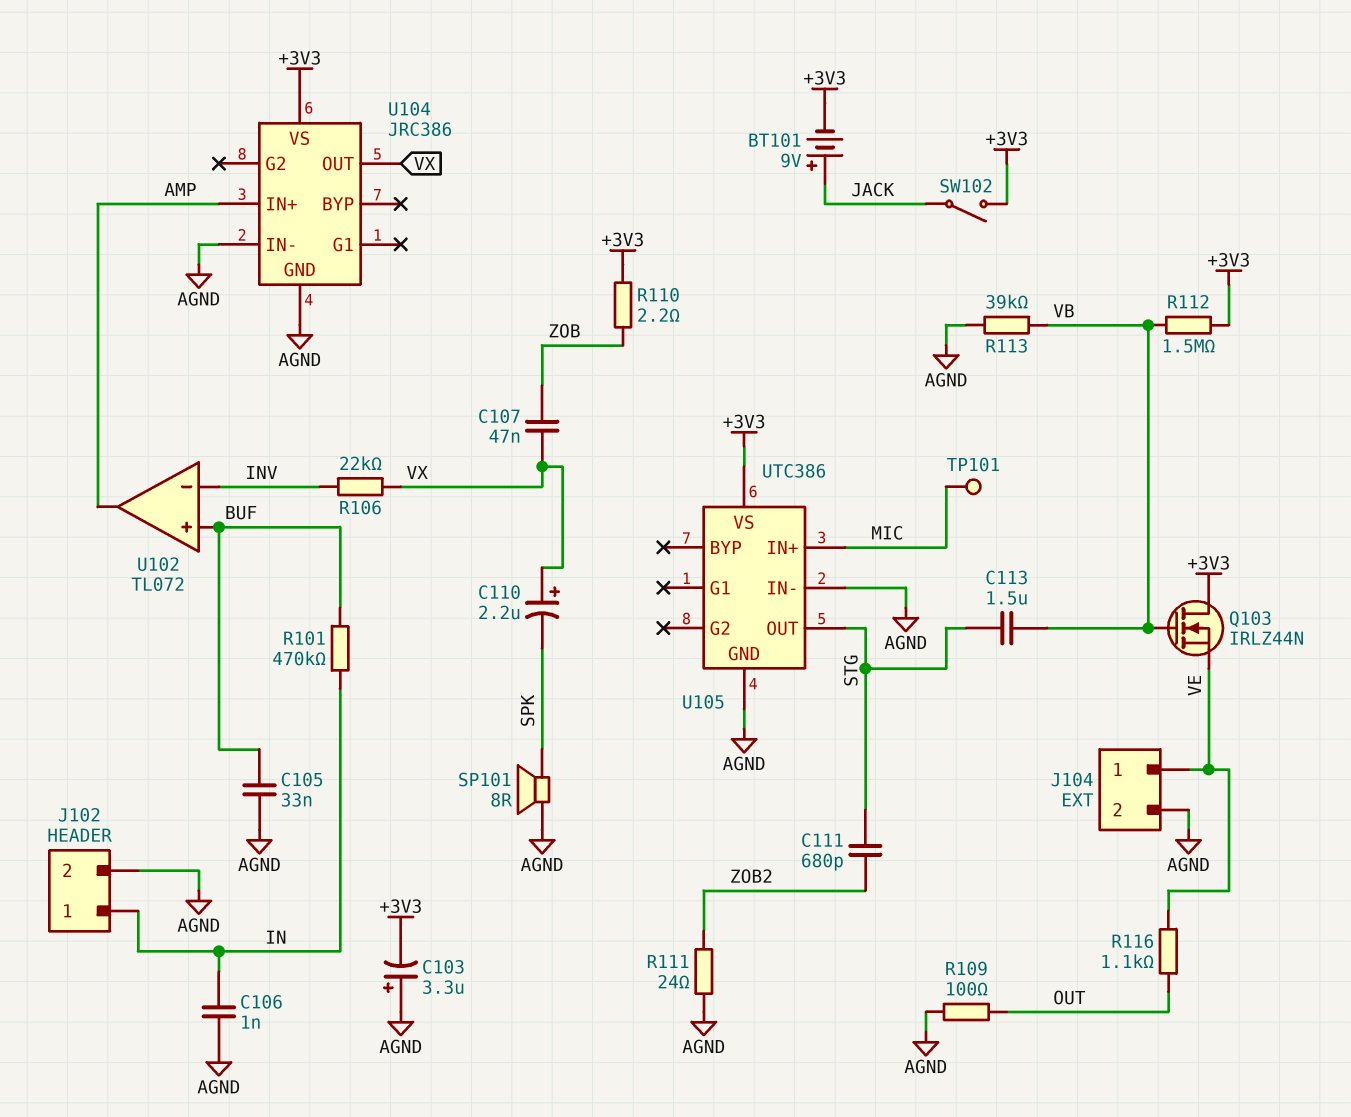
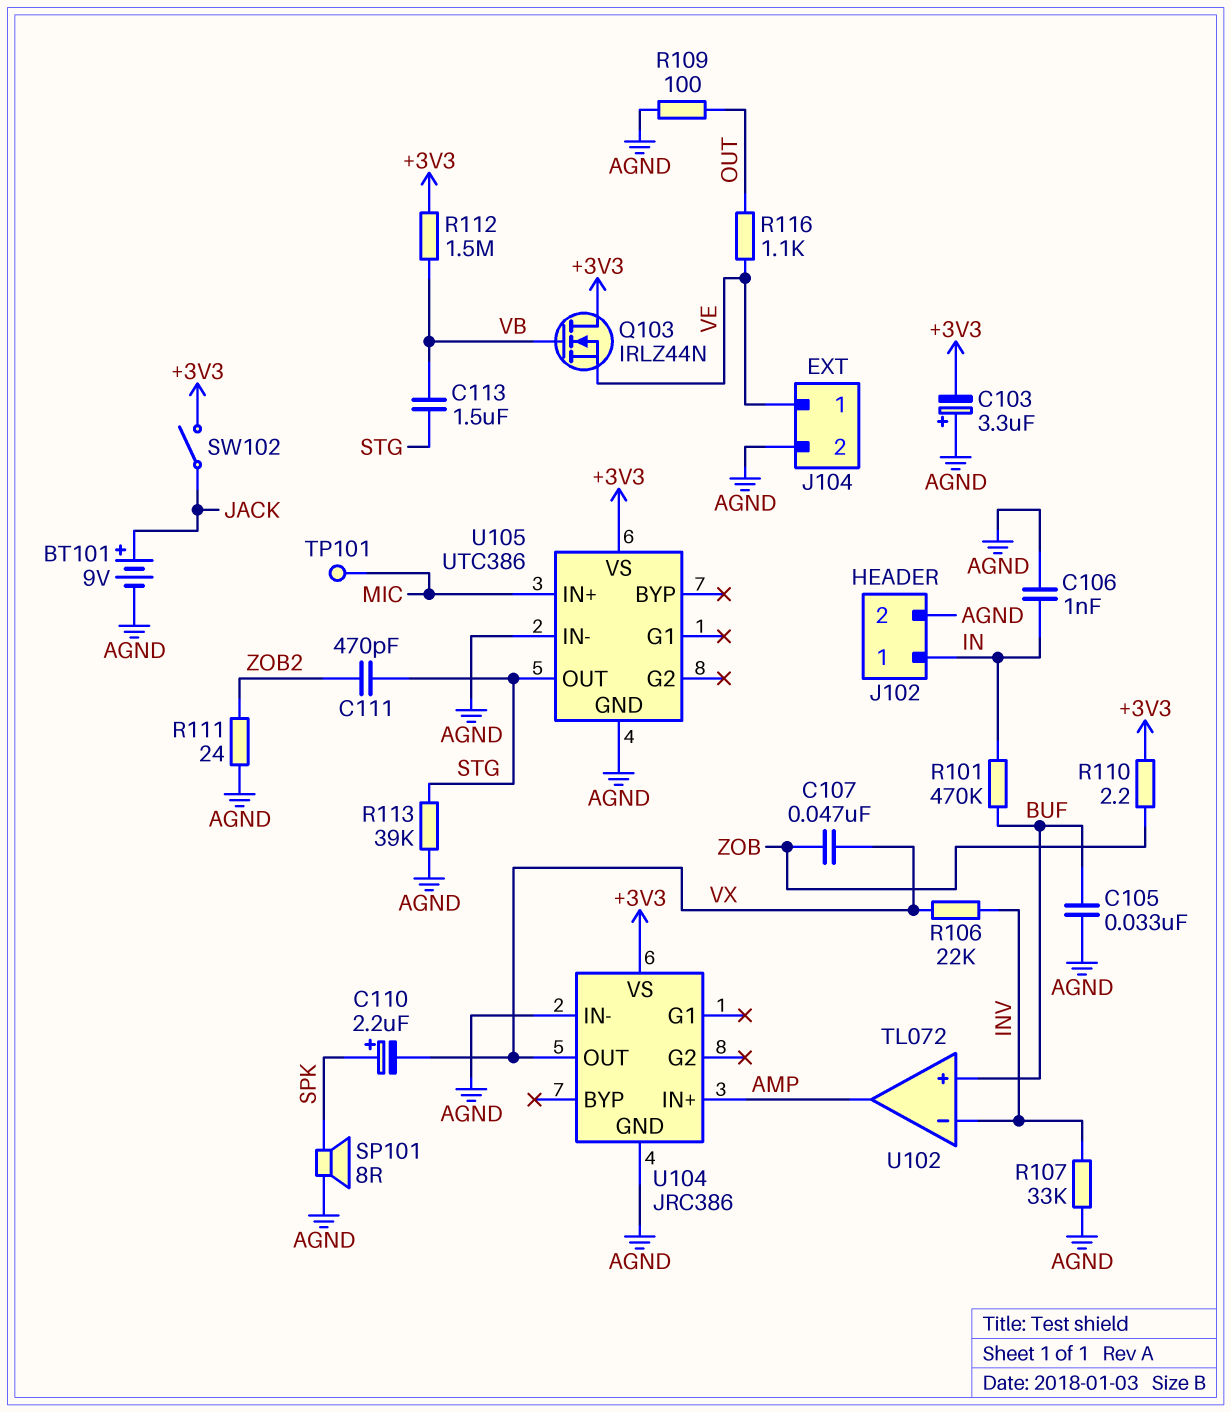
BT101: 9V (plus JACK, minus +3V3) -> 9V (plus JACK, minus AGND)
C110: 2.2uF (plus VX, minus SPK) -> 2.2uF (plus SPK, minus VX)
C111: 680pF (STG, ZOB2) -> 470pF (STG, ZOB2)
R107: none -> 33k (AGND, INV)
R113: 39k (AGND, VB) -> 39k (AGND, STG)

